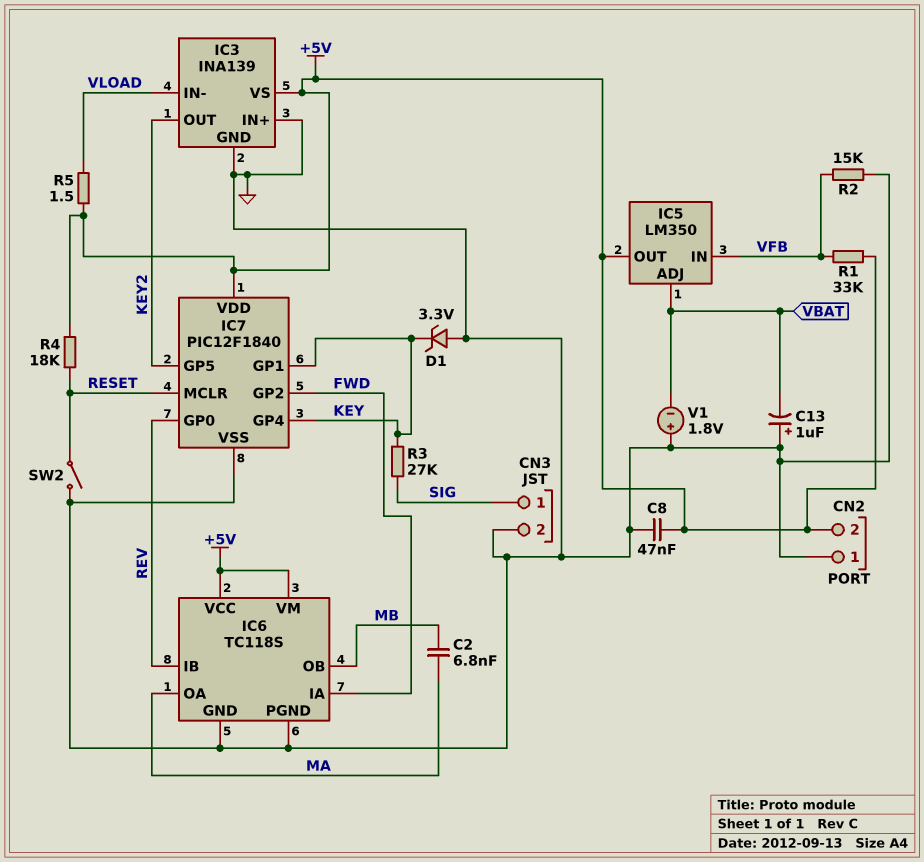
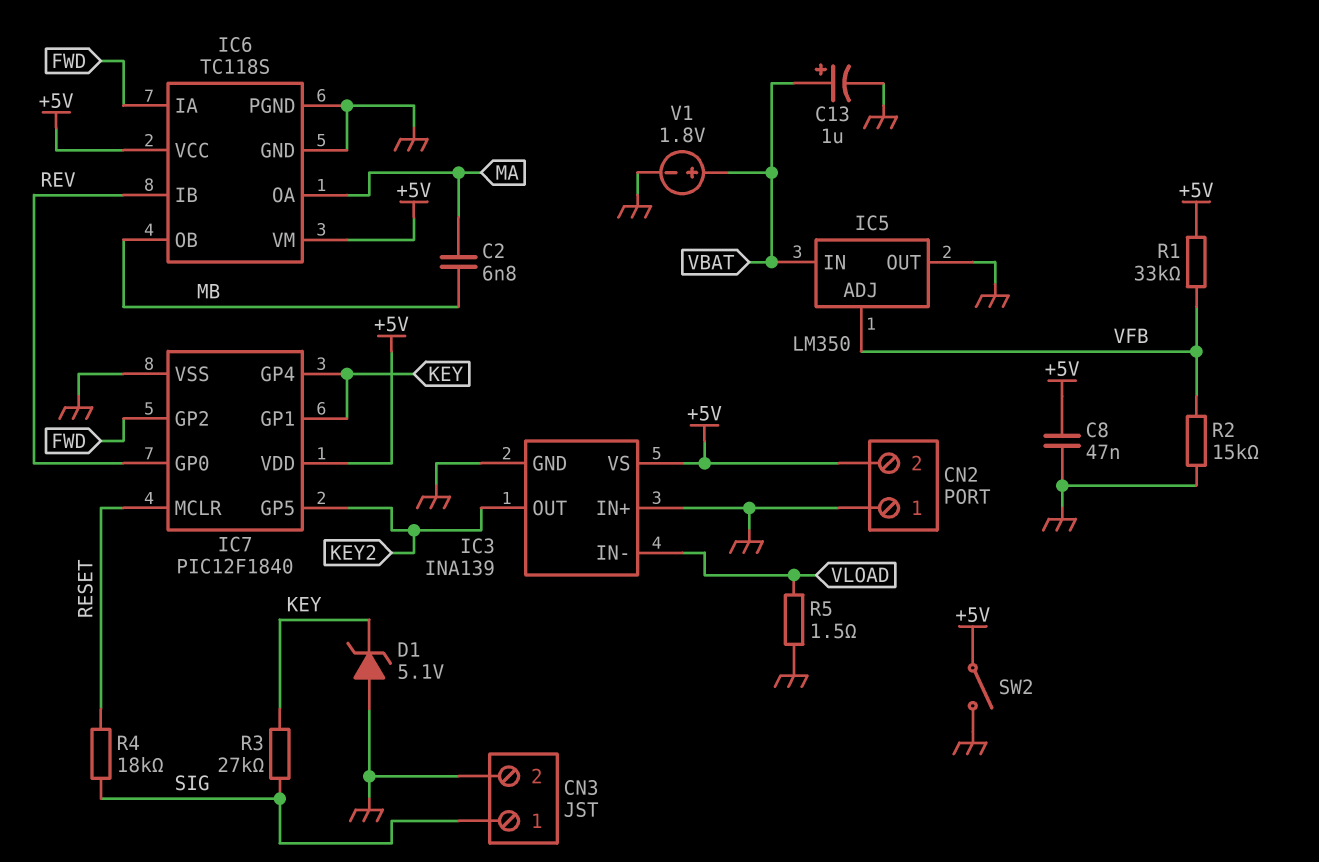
C13: 1uF (plus GND, minus VBAT) -> 1uF (plus VBAT, minus GND)
D1: zener 3.3V (A GND, K KEY) -> zener 5.1V (A GND, K KEY)
IC5 pin ADJ: VBAT -> VFB
IC5 pin IN: VFB -> VBAT
IC5 pin OUT: +5V -> GND
R4: 18k (+5V, RESET) -> 18k (RESET, SIG)
R5: 1.5 (+5V, VLOAD) -> 1.5 (GND, VLOAD)
SW2: switch (GND, RESET) -> switch (+5V, GND)
V1: 1.8V (plus GND, minus VBAT) -> 1.8V (plus VBAT, minus GND)

